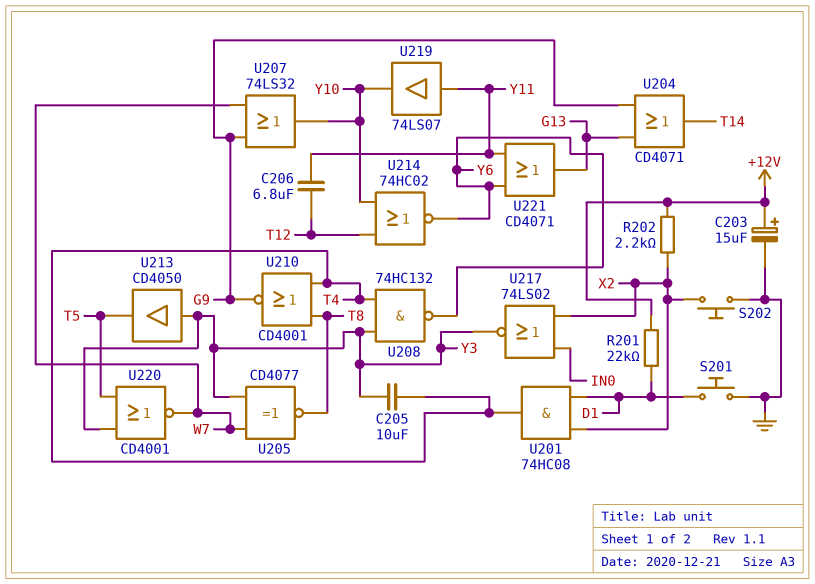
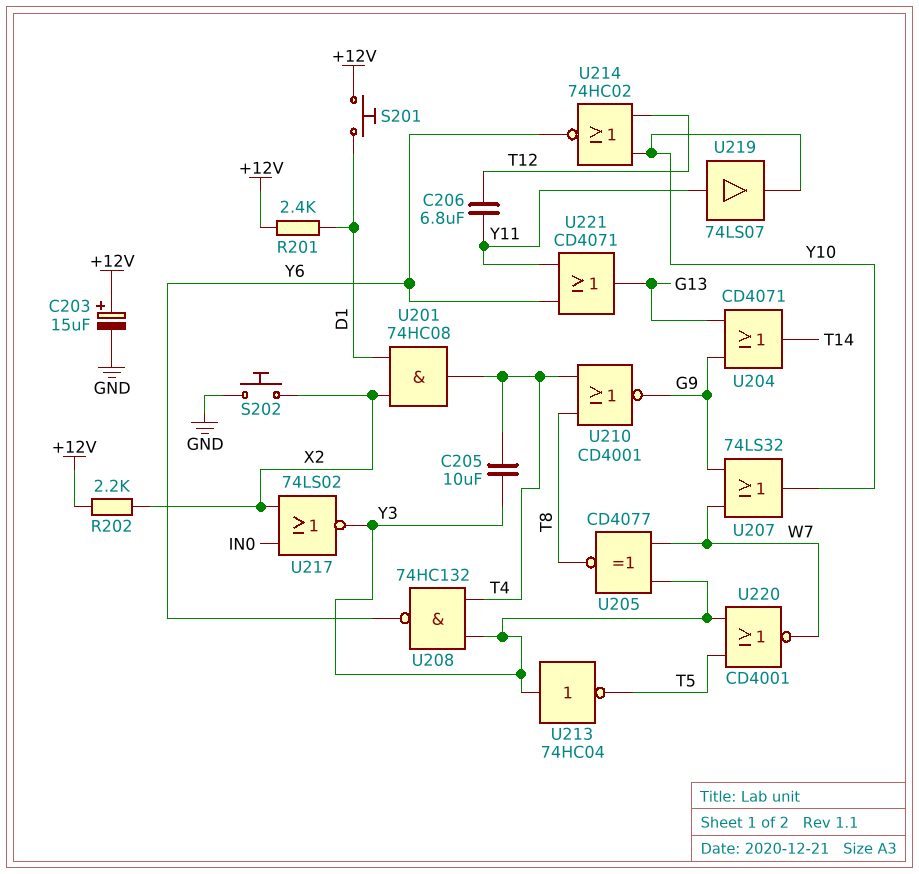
R201: 22k (+12V, D1) -> 2.4k (+12V, D1)
S201: button (D1, GND) -> button (+12V, D1)
U213: buffer CD4050 (in Y3, out T5) -> NOT 74HC04 (in Y3, out T5)

